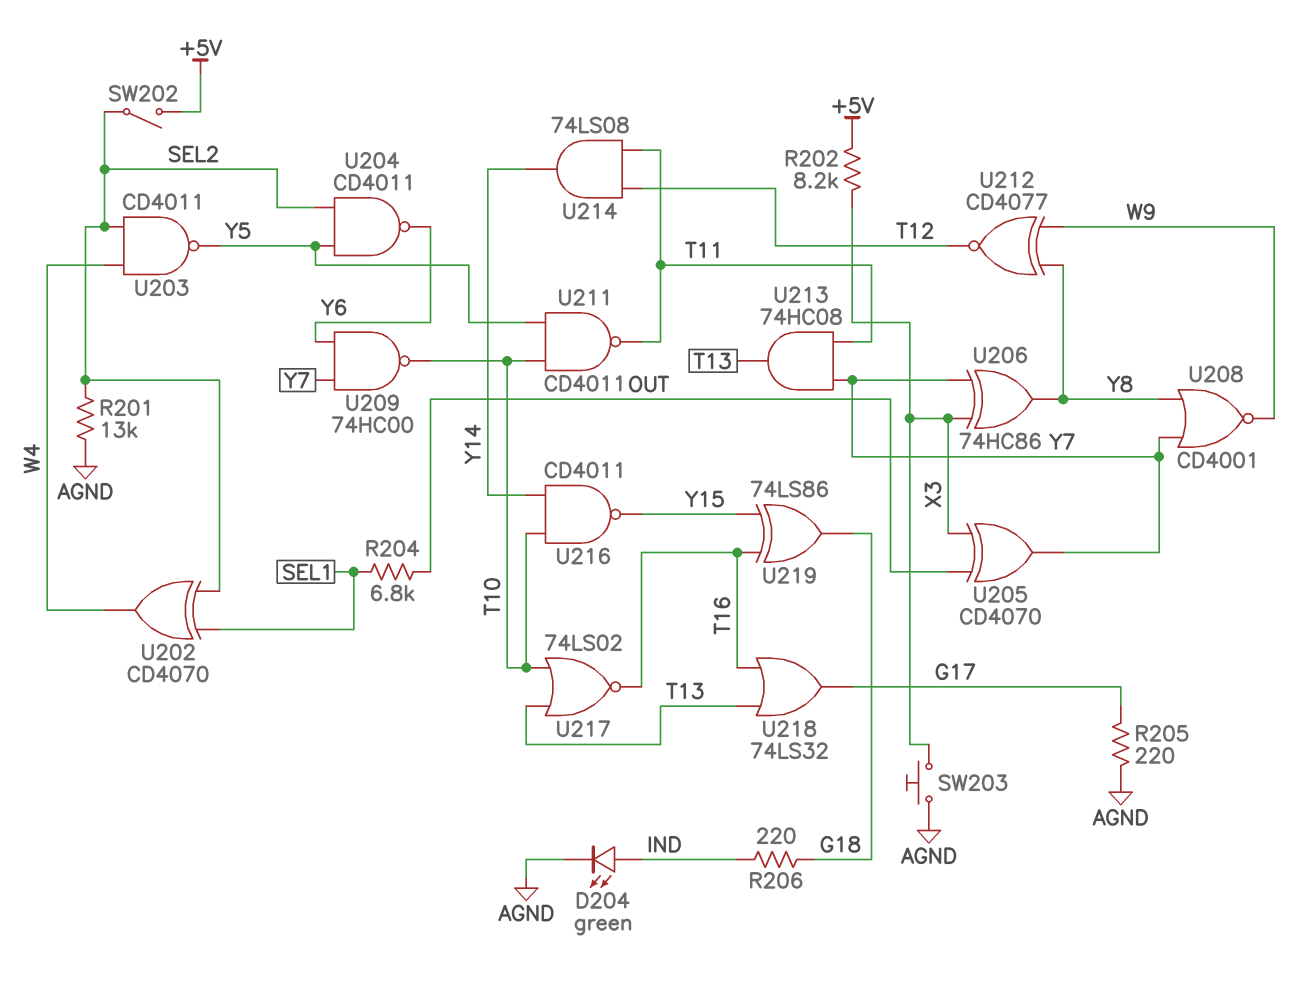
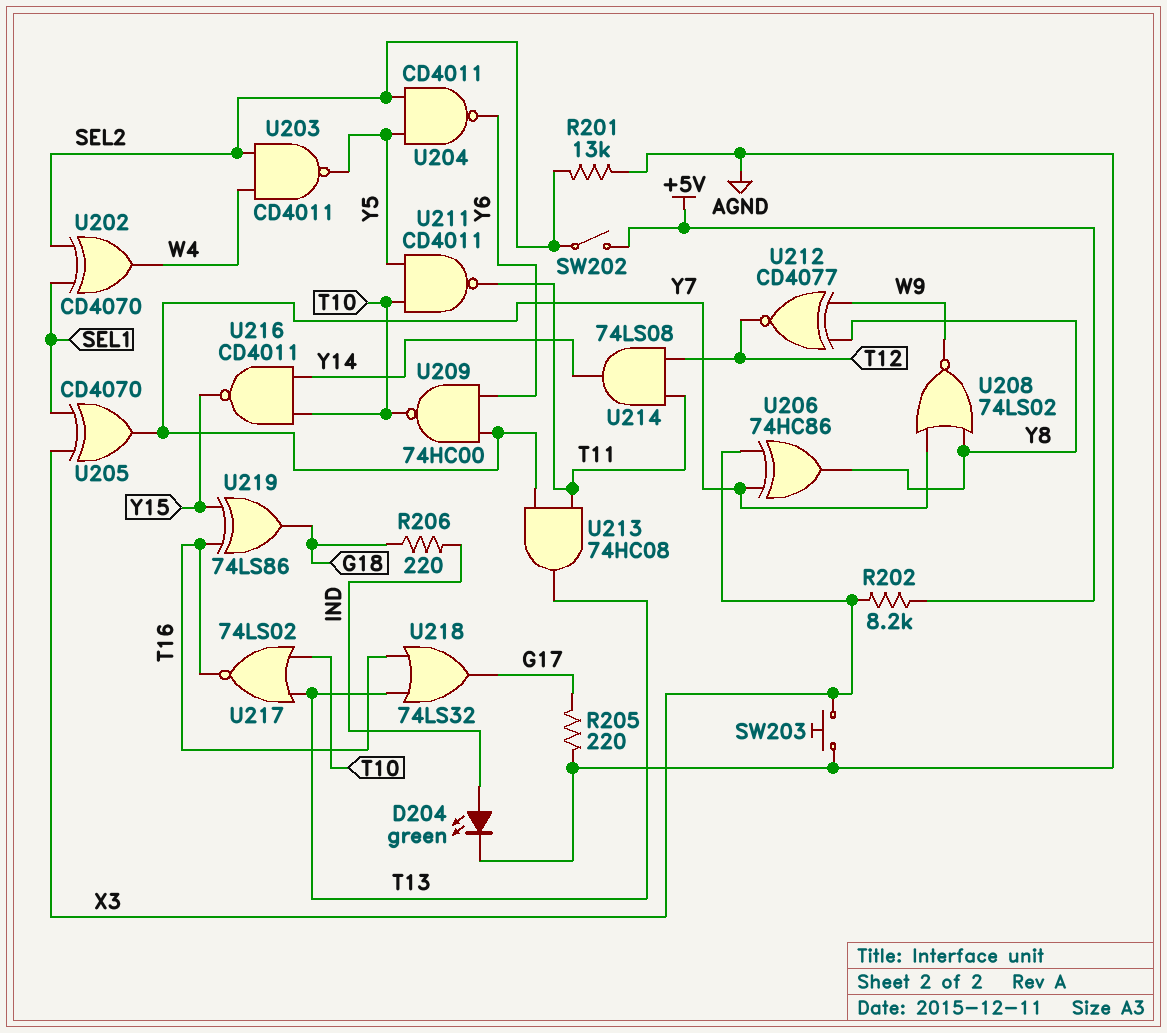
R204: 6.8k (OUT, SEL1) -> none
U205: XOR CD4070 (in OUT, in X3, out Y7) -> XOR CD4070 (in SEL1, in X3, out Y7)
U208: NOR CD4001 (in Y7, in Y8, out W9) -> NOR 74LS02 (in Y7, in Y8, out W9)

